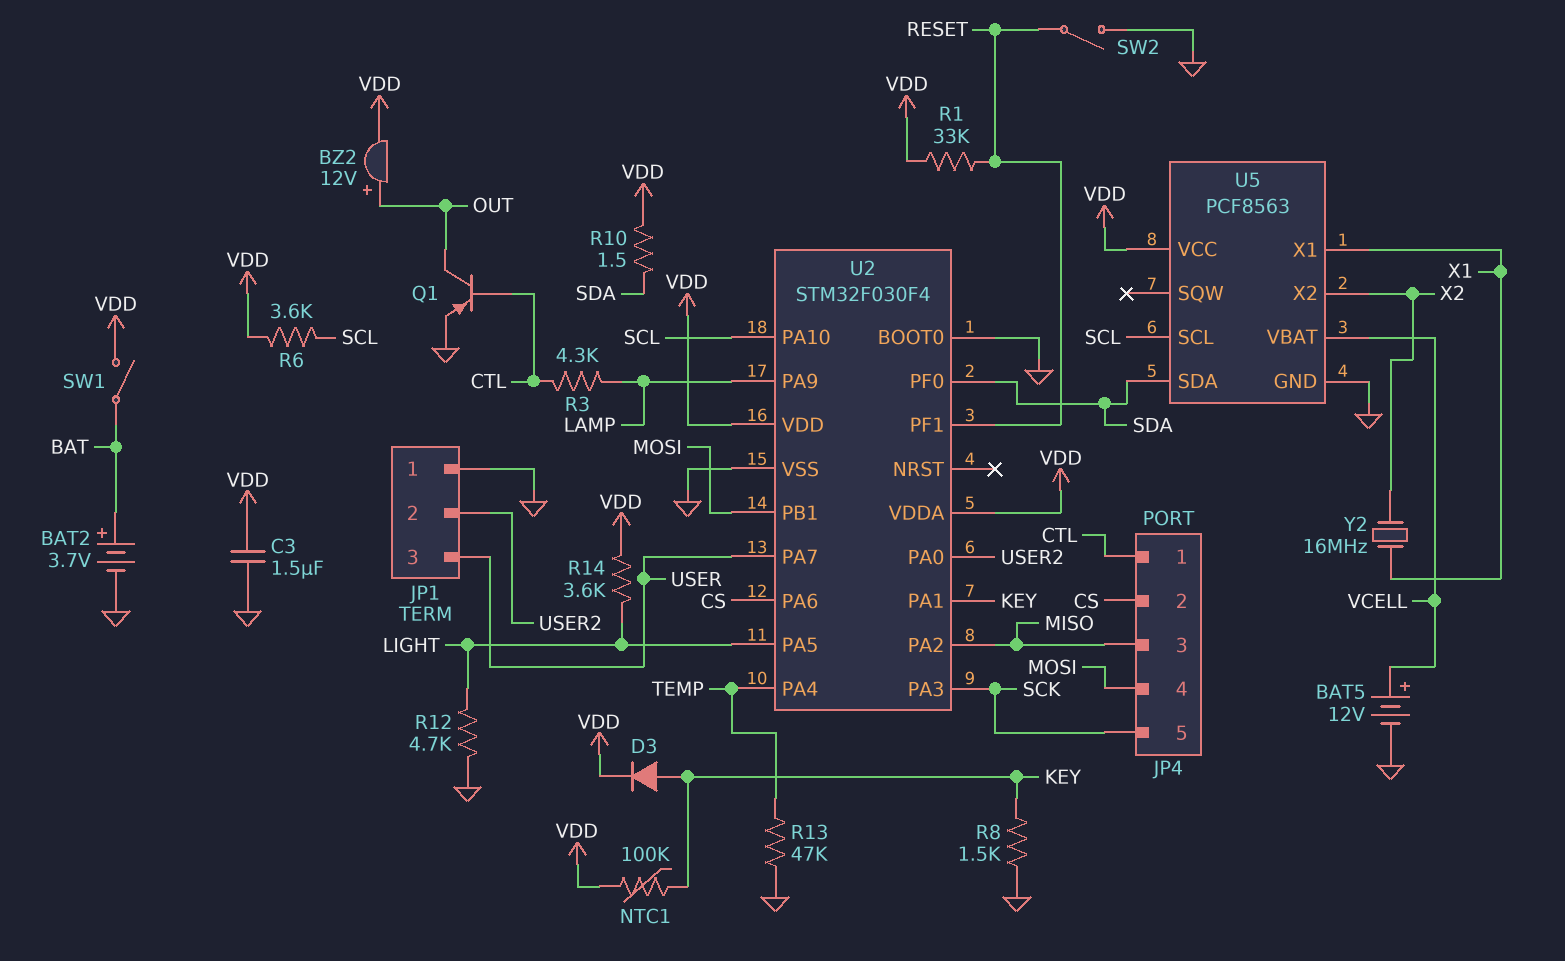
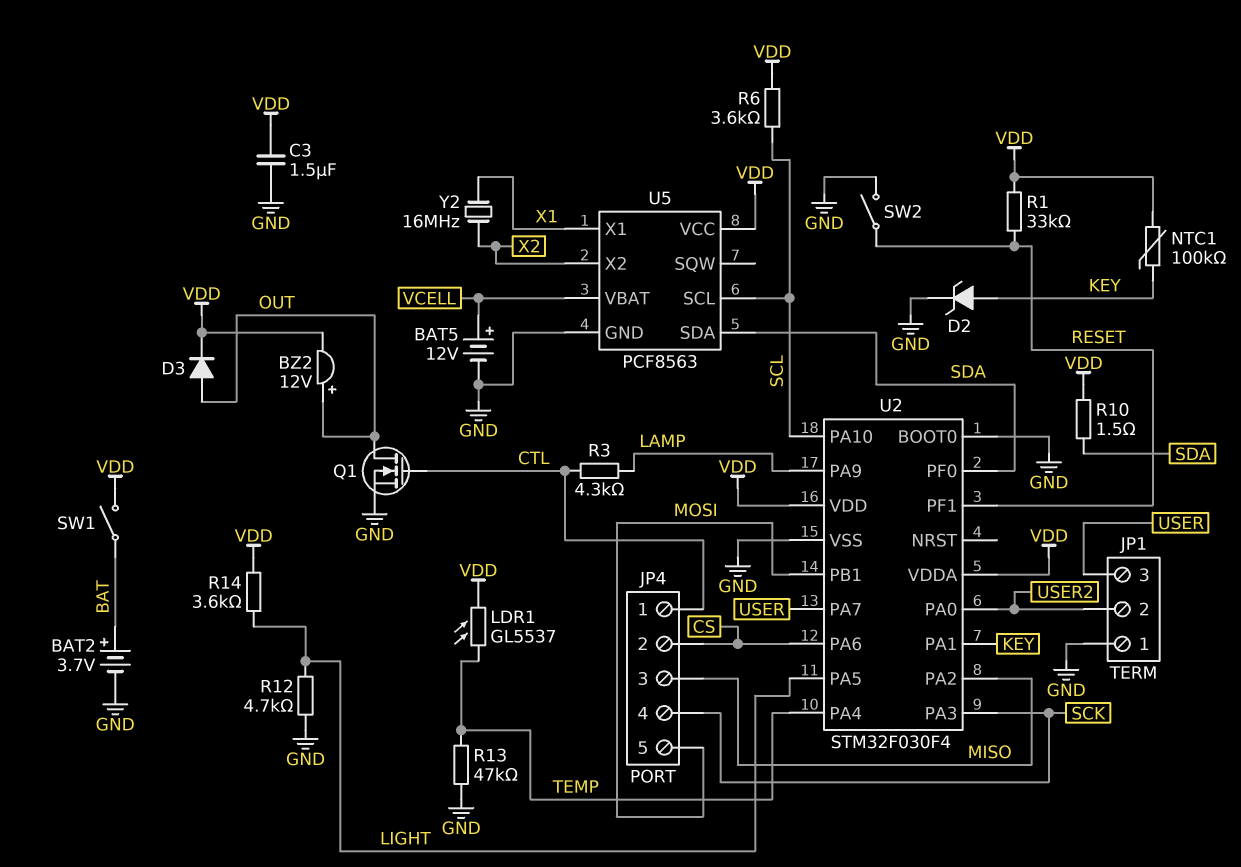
D2: none -> zener (A KEY, K GND)
D3: diode (A KEY, K VDD) -> diode (A OUT, K VDD)
JP4 pin 4: MOSI -> SCK
JP4 pin 5: SCK -> MOSI
LDR1: none -> GL5537 (TEMP, VDD)
Q1: PNP (B CTL, C OUT, E GND) -> NMOS (G CTL, D OUT, S GND)
R8: 1.5k (GND, KEY) -> none

